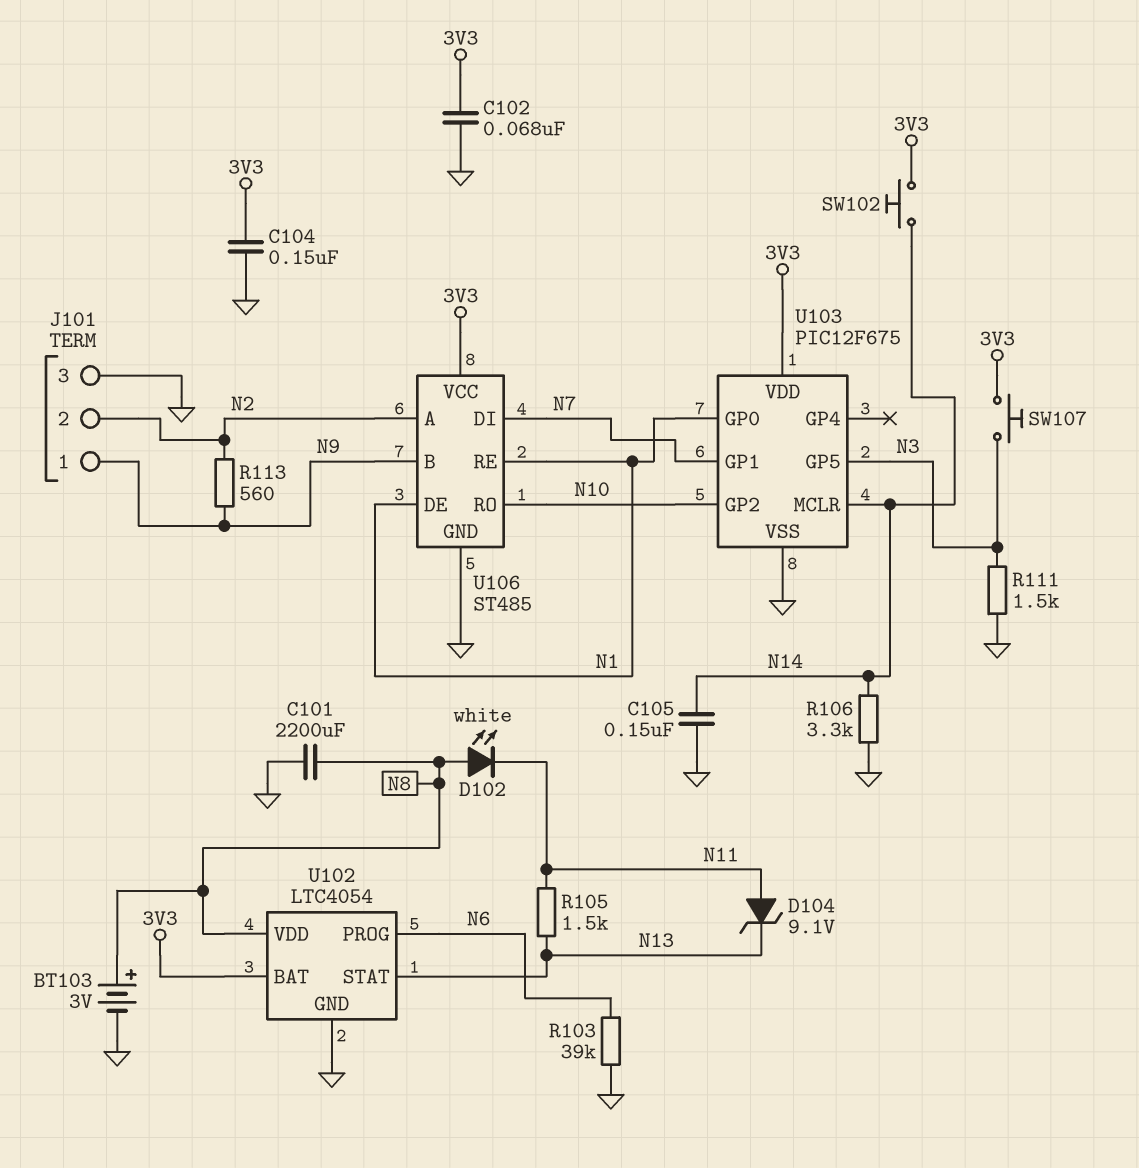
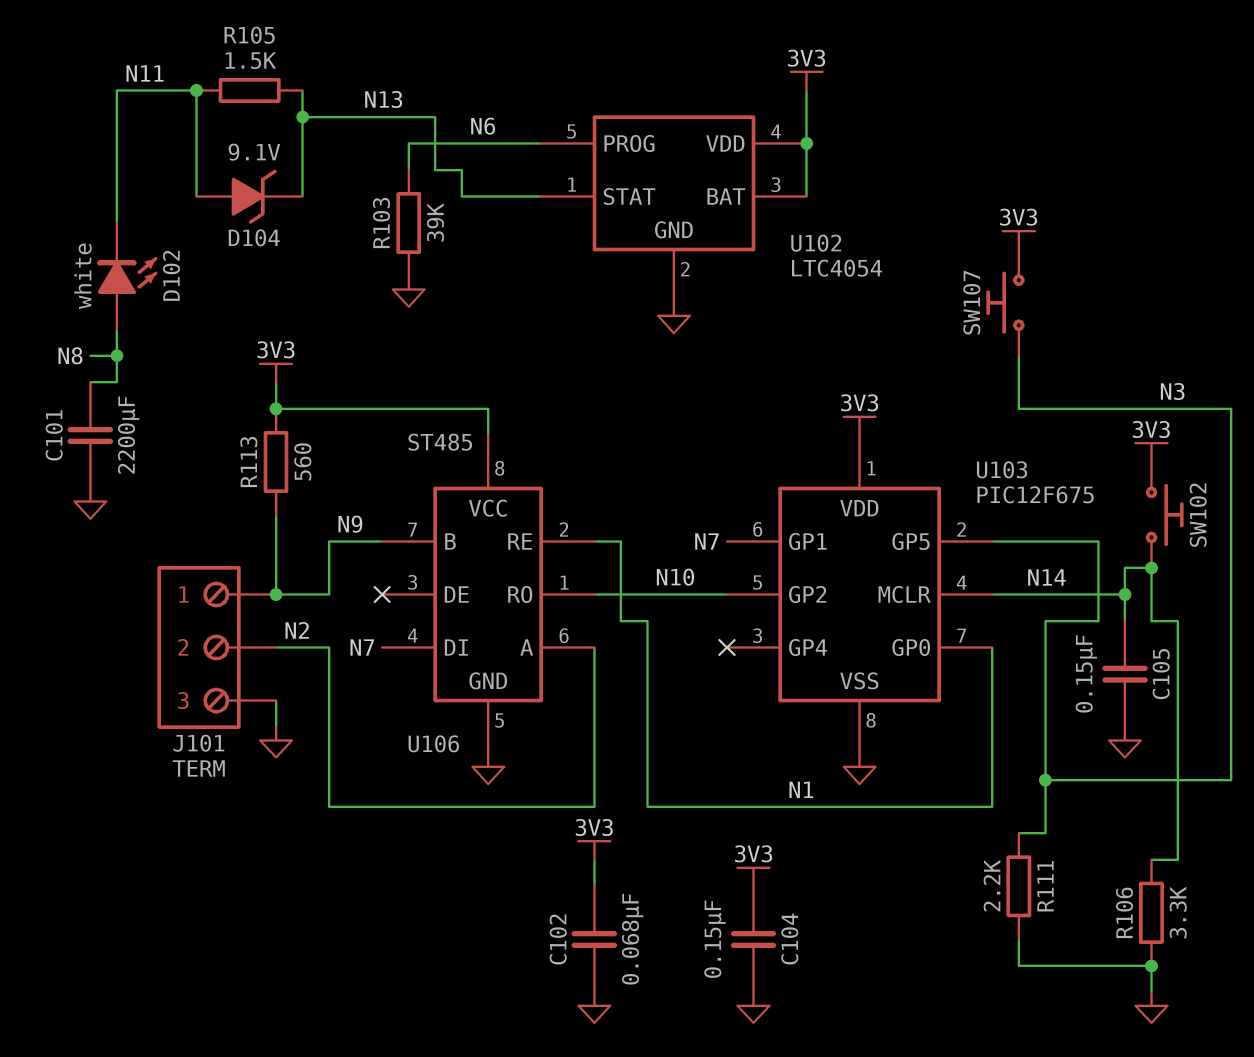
BT103: 3V (plus N8, minus GND) -> none
R111: 1.5k (GND, N3) -> 2.2k (GND, N3)
R113: 560 (N2, N9) -> 560 (3V3, N9)
U102 pin VDD: N8 -> 3V3
U106 pin DE: N1 -> none

